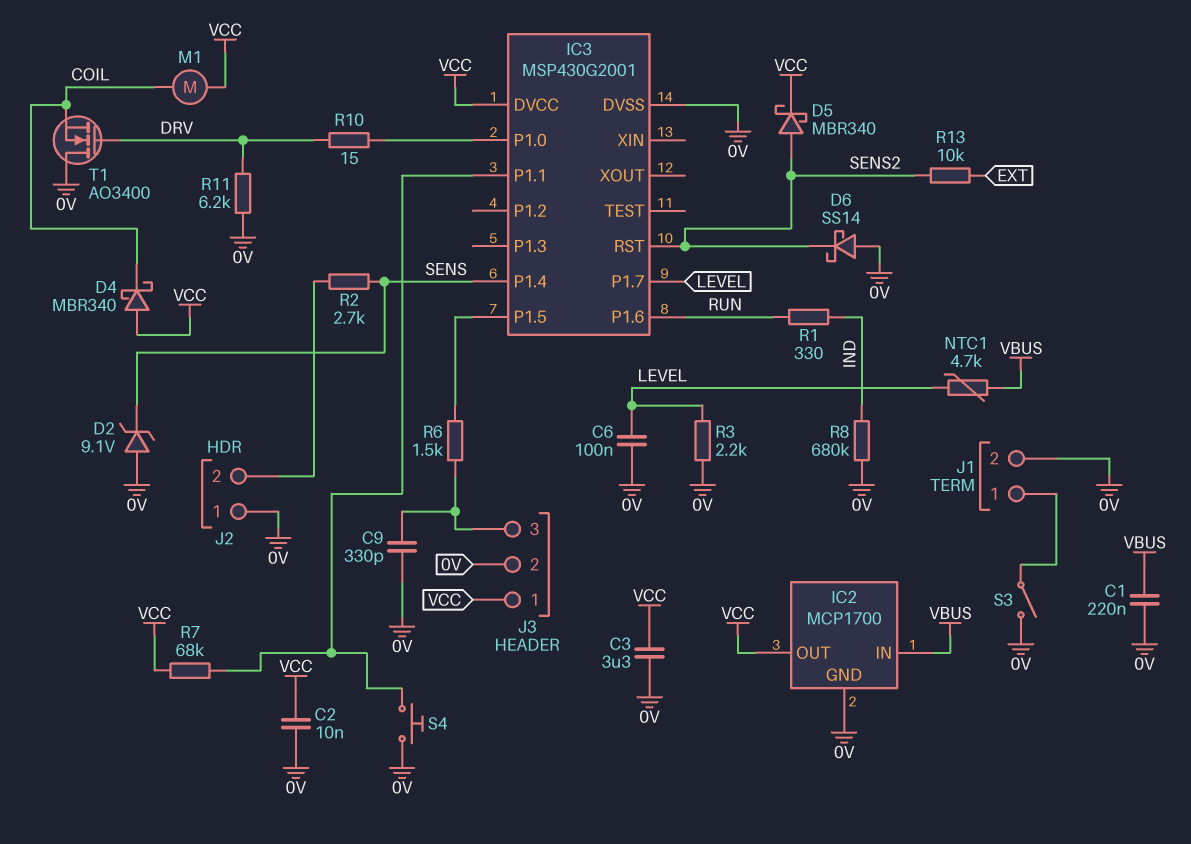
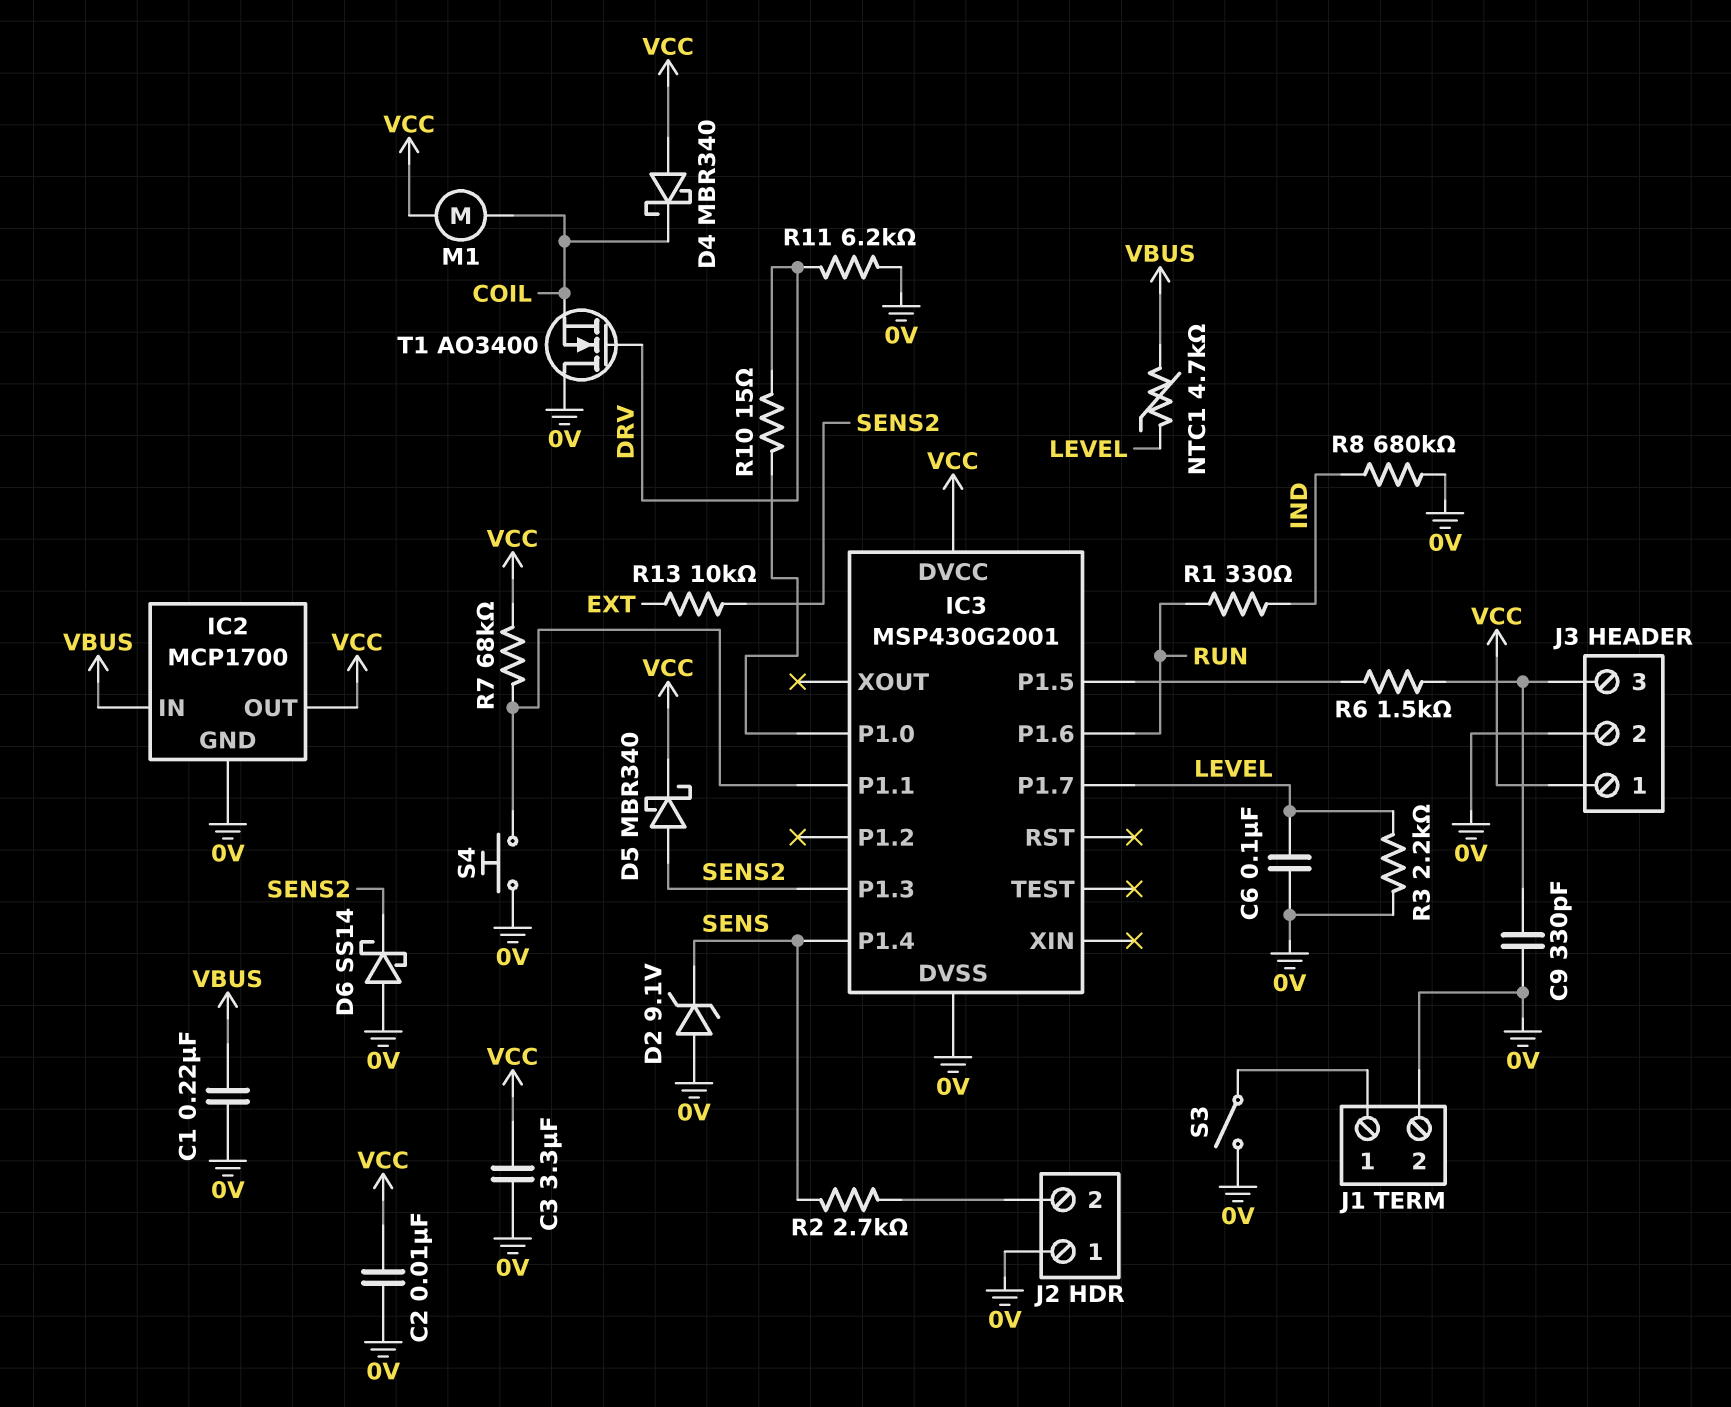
IC3 pin P1.3: none -> SENS2
IC3 pin RST: SENS2 -> none

